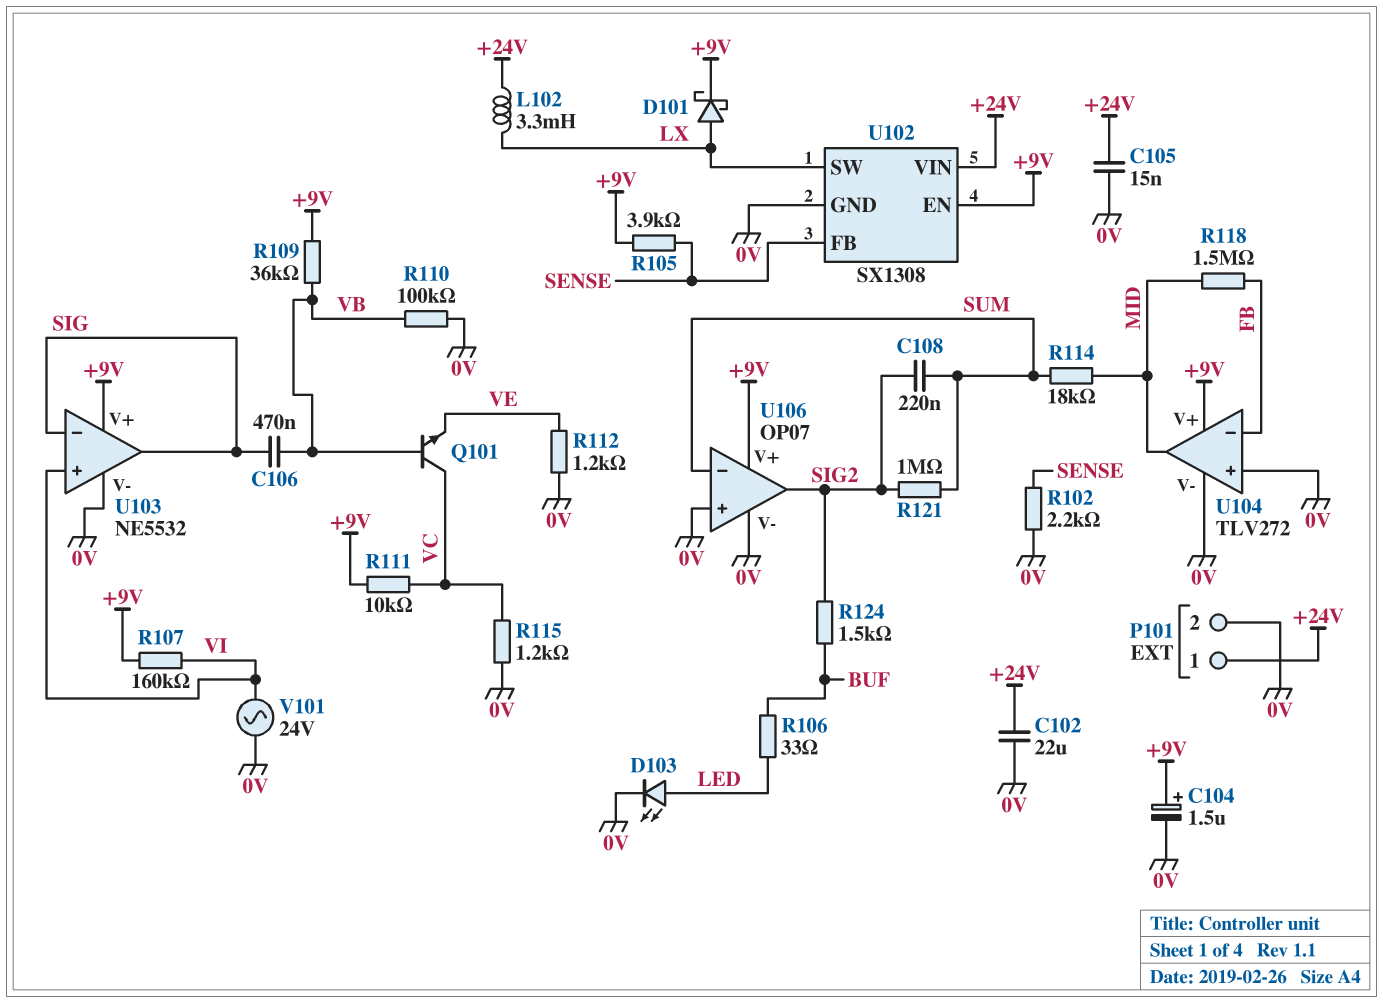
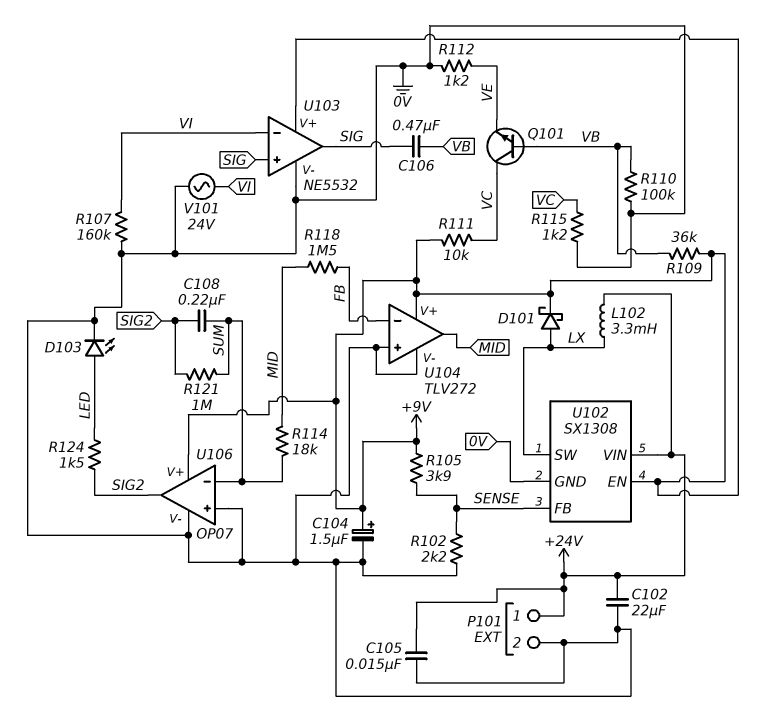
R106: 33 (BUF, LED) -> none
R107: 160k (+9V, VI) -> 160k (0V, VI)
R124: 1.5k (BUF, SIG2) -> 1.5k (LED, SIG2)
U103 pin in+: VI -> SIG
U103 pin in-: SIG -> VI

